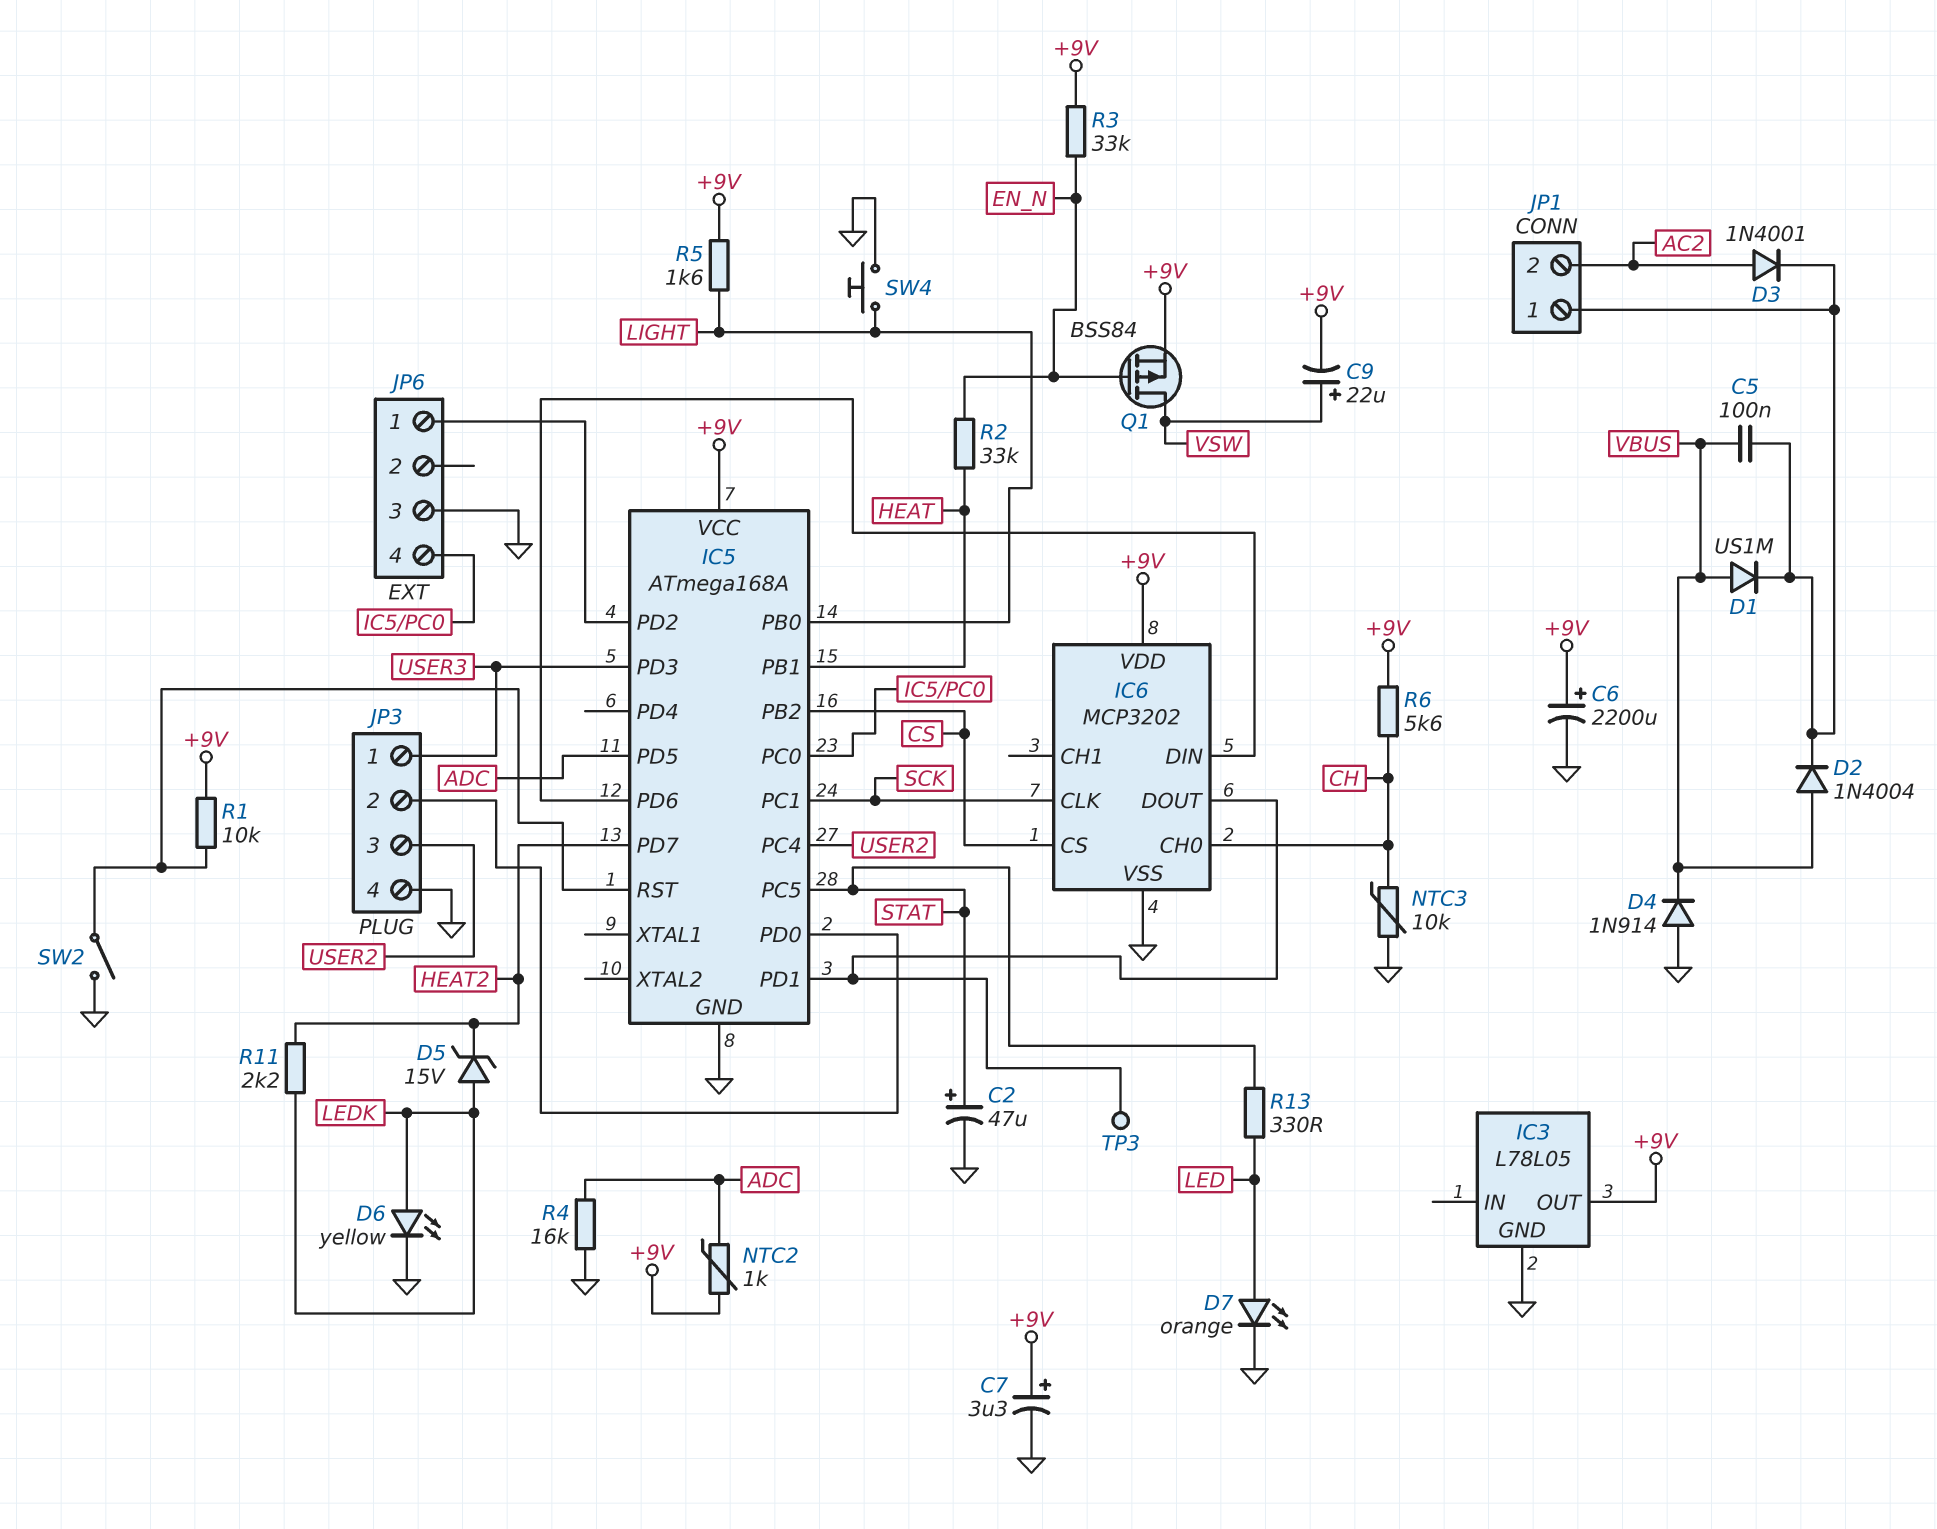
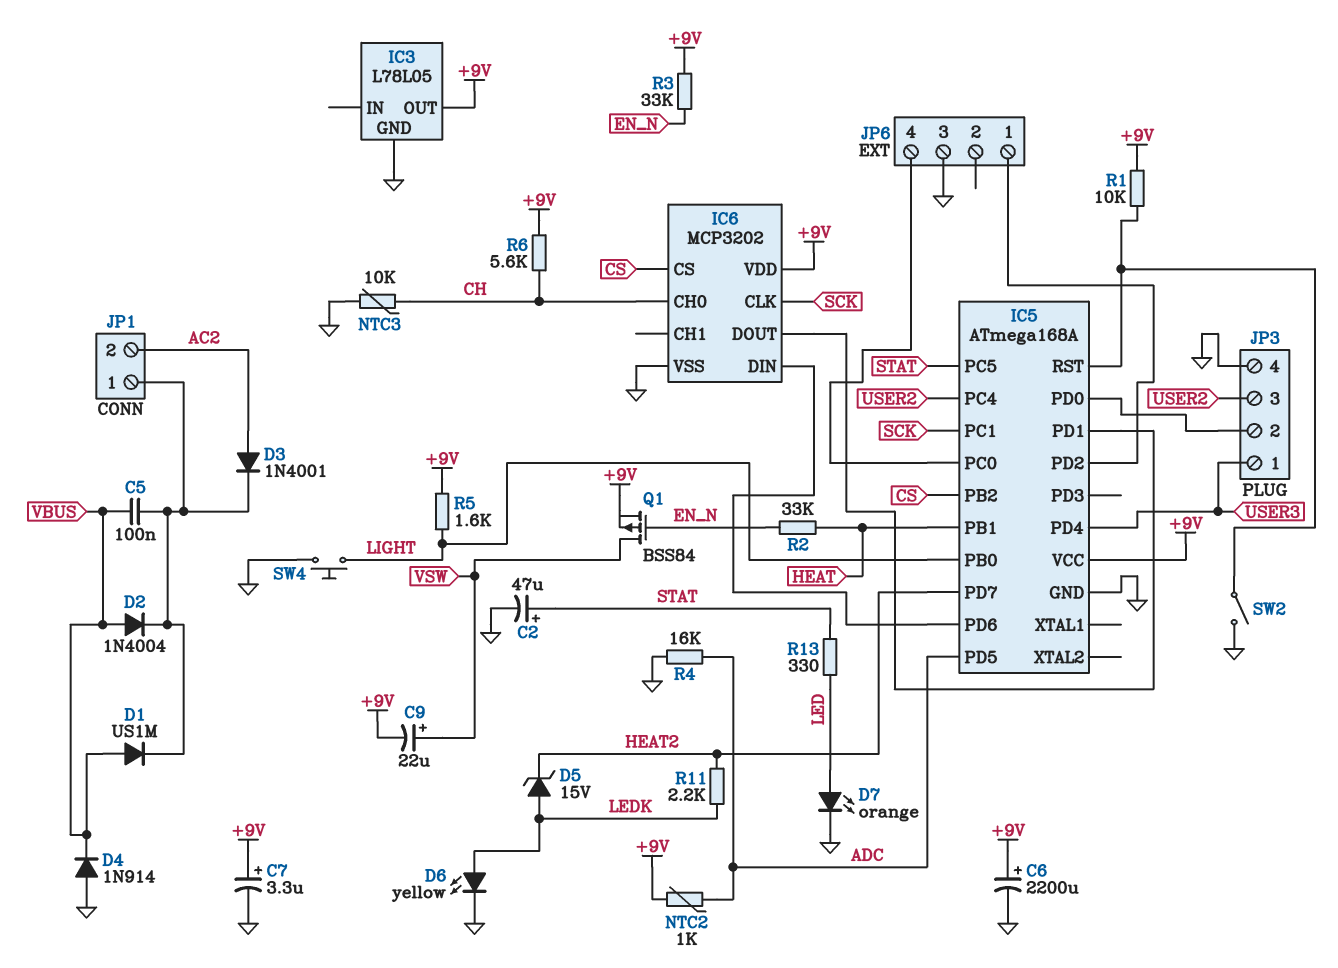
IC5 pin PD3: USER3 -> none
IC5 pin PD4: none -> USER3
TP3: test point (IC5/PD1) -> none

